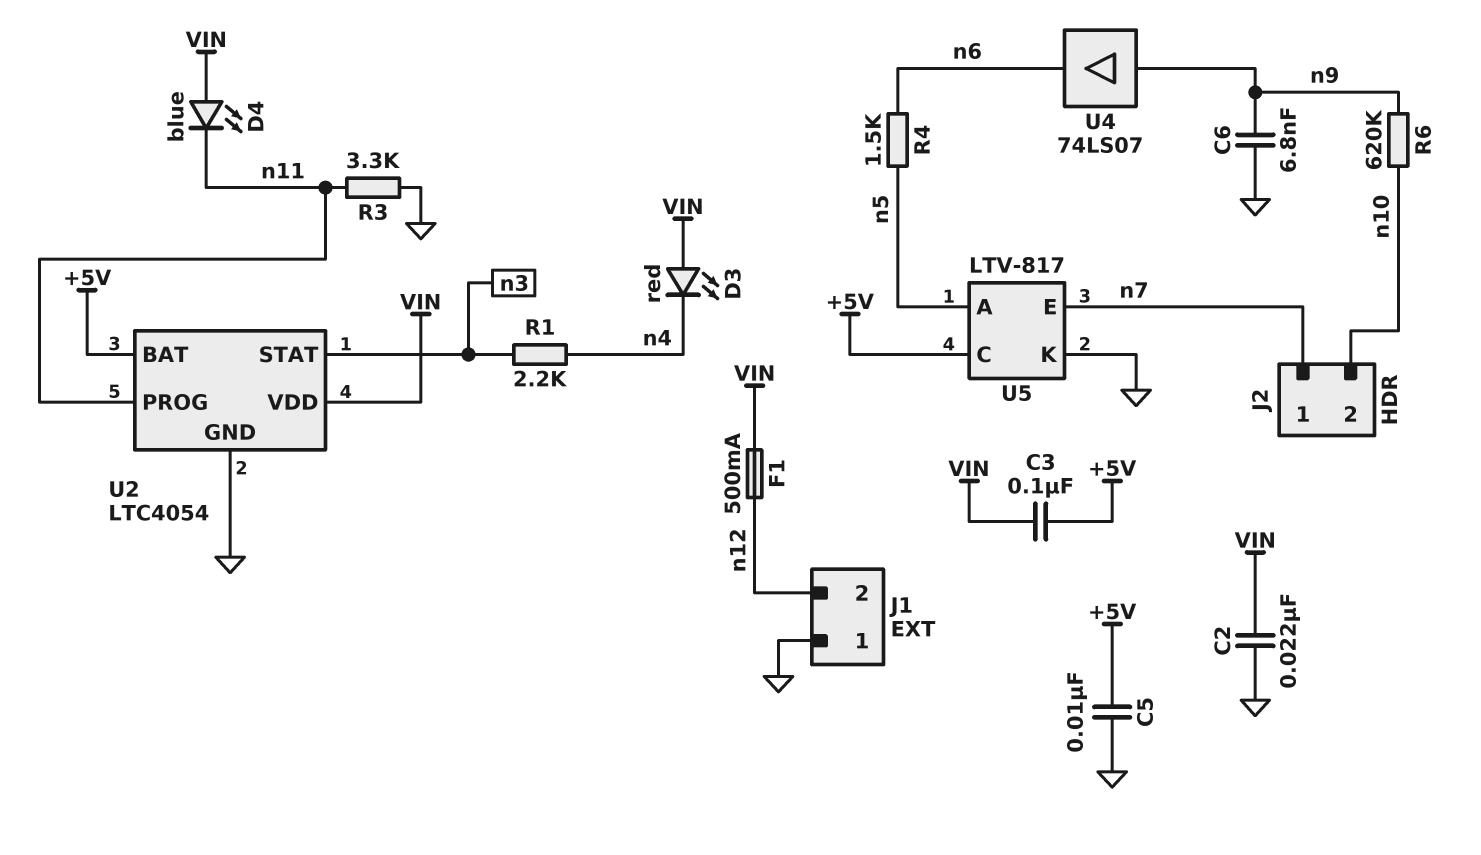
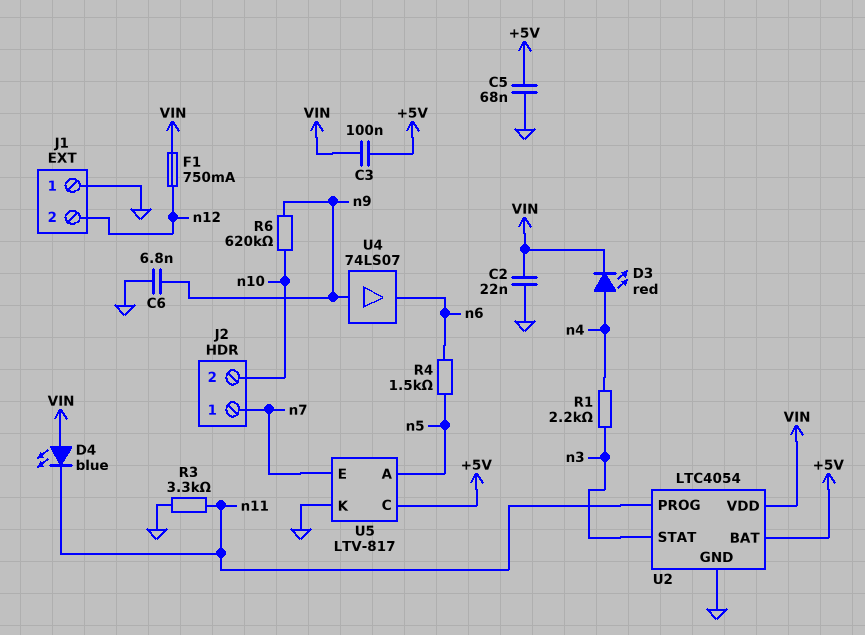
C5: 10nF (+5V, GND) -> 68nF (+5V, GND)
D3: LED red (A VIN, K n4) -> LED red (A n4, K VIN)
F1: 500mA (VIN, n12) -> 750mA (VIN, n12)

